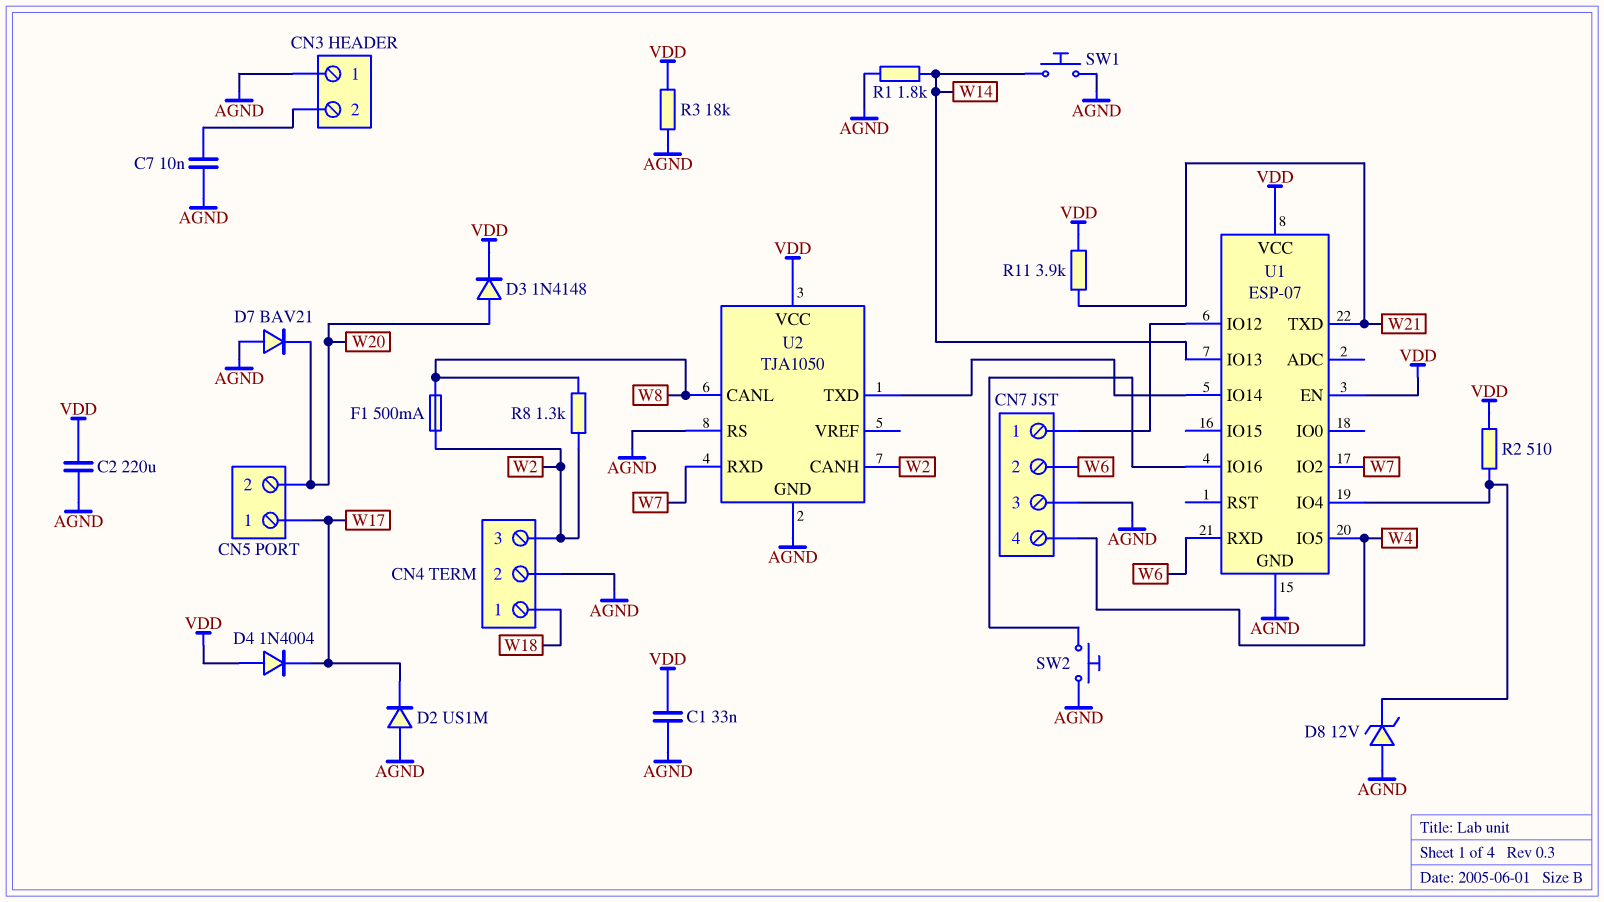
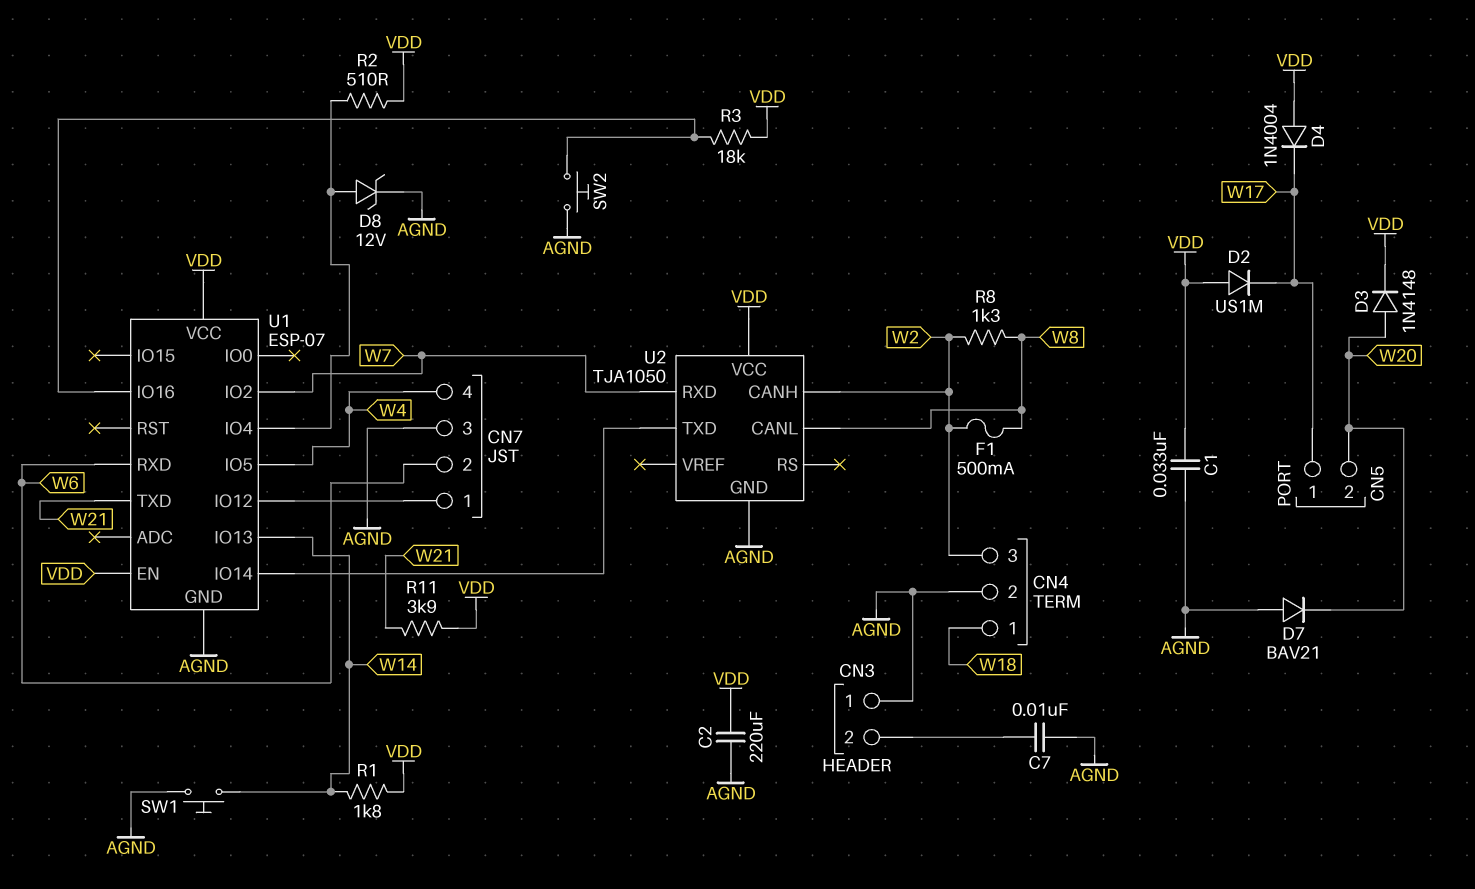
D2: diode US1M (A AGND, K W17) -> diode US1M (A VDD, K W17)
D8: zener 12V (A AGND, K U1/IO4) -> zener 12V (A U1/IO4, K AGND)
R1: 1.8k (AGND, W14) -> 1.8k (VDD, W14)
R3: 18k (AGND, VDD) -> 18k (U1/IO16, VDD)
U2 pin RS: AGND -> none

